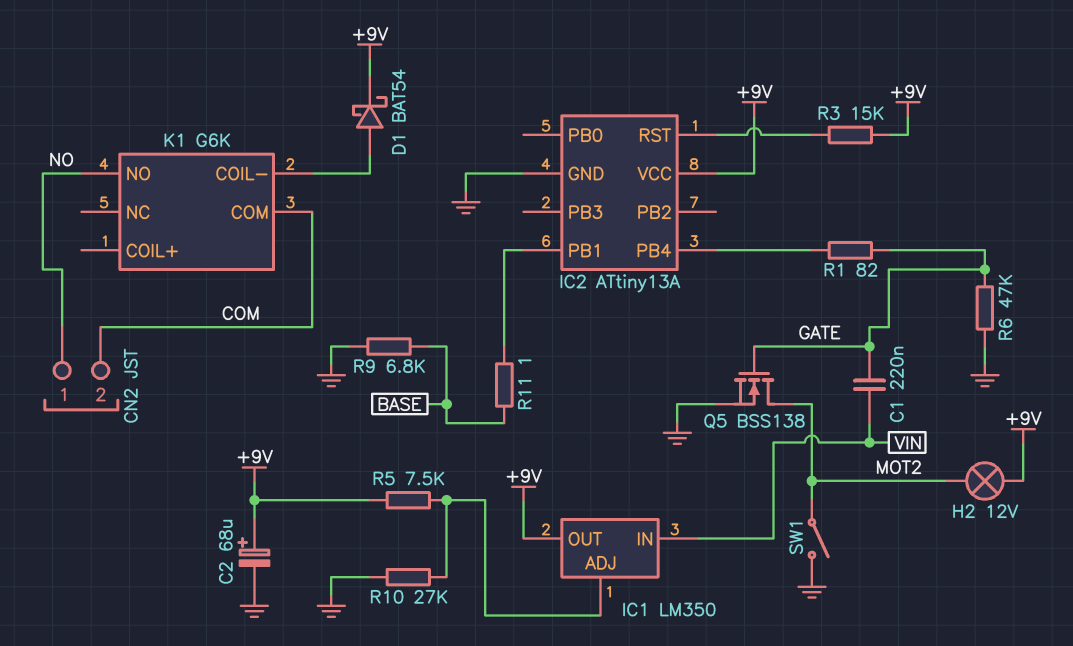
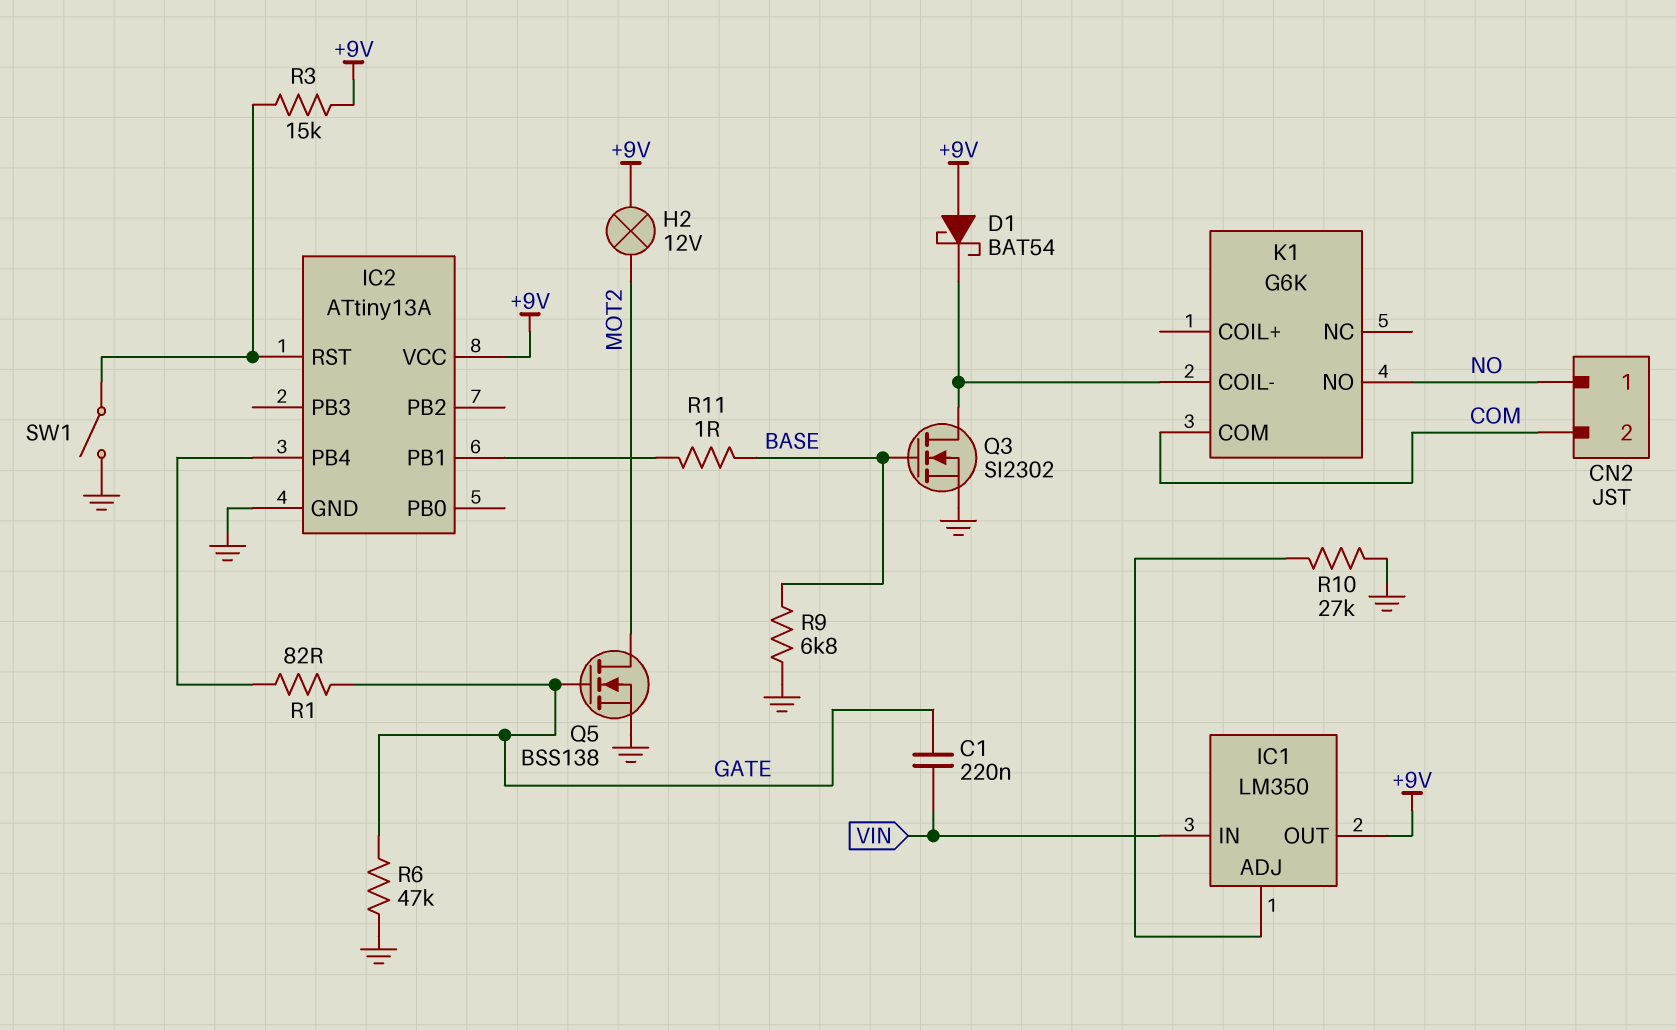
C2: 68uF (plus +9V, minus GND) -> none
D1: schottky BAT54 (A K1/COIL-, K +9V) -> schottky BAT54 (A +9V, K K1/COIL-)
Q3: none -> NMOS SI2302 (G BASE, D K1/COIL-, S GND)
R5: 7.5k (+9V, IC1/ADJ) -> none
SW1: switch (GND, MOT2) -> switch (GND, IC2/RST)

